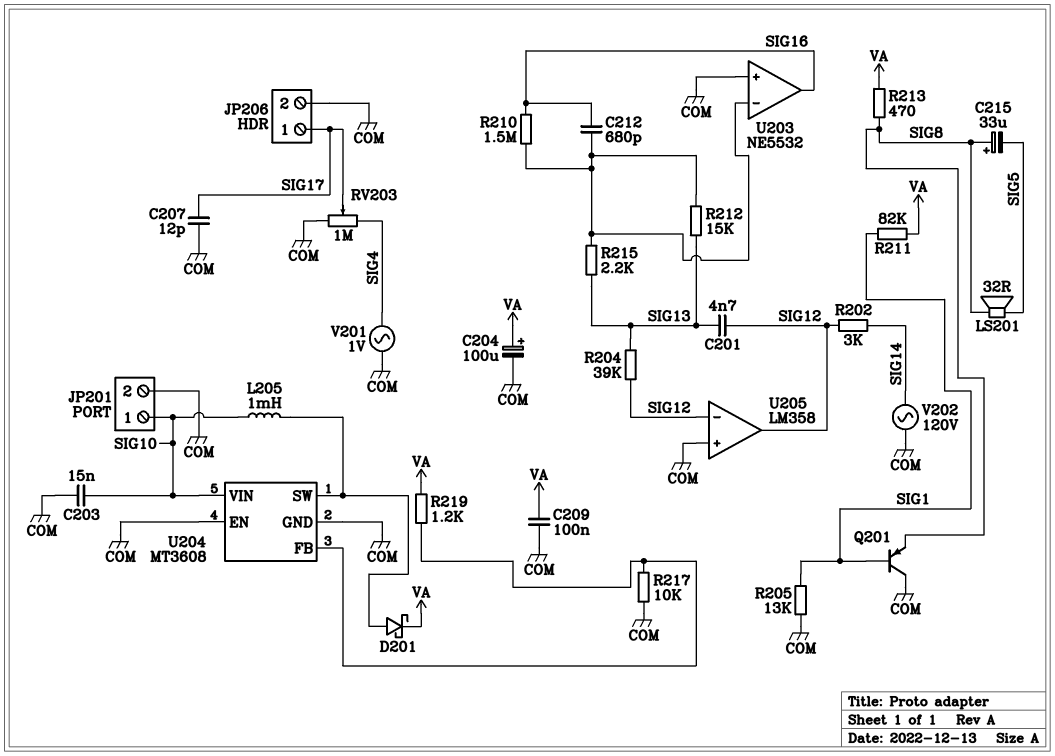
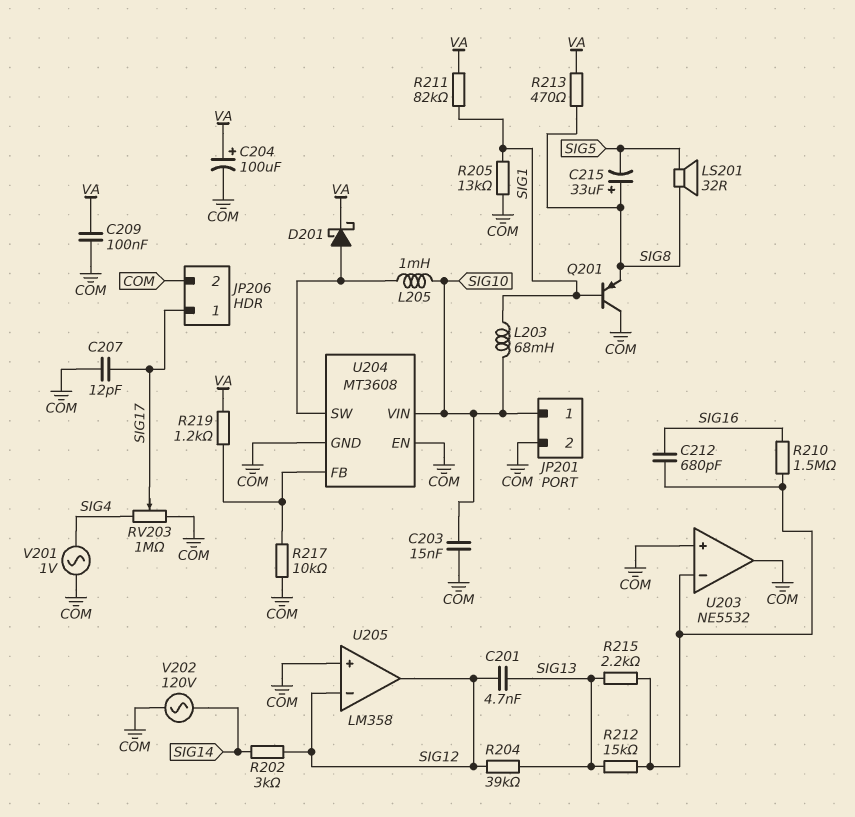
L203: none -> 68mH (SIG1, SIG10)
U203 pin out: SIG16 -> COM

